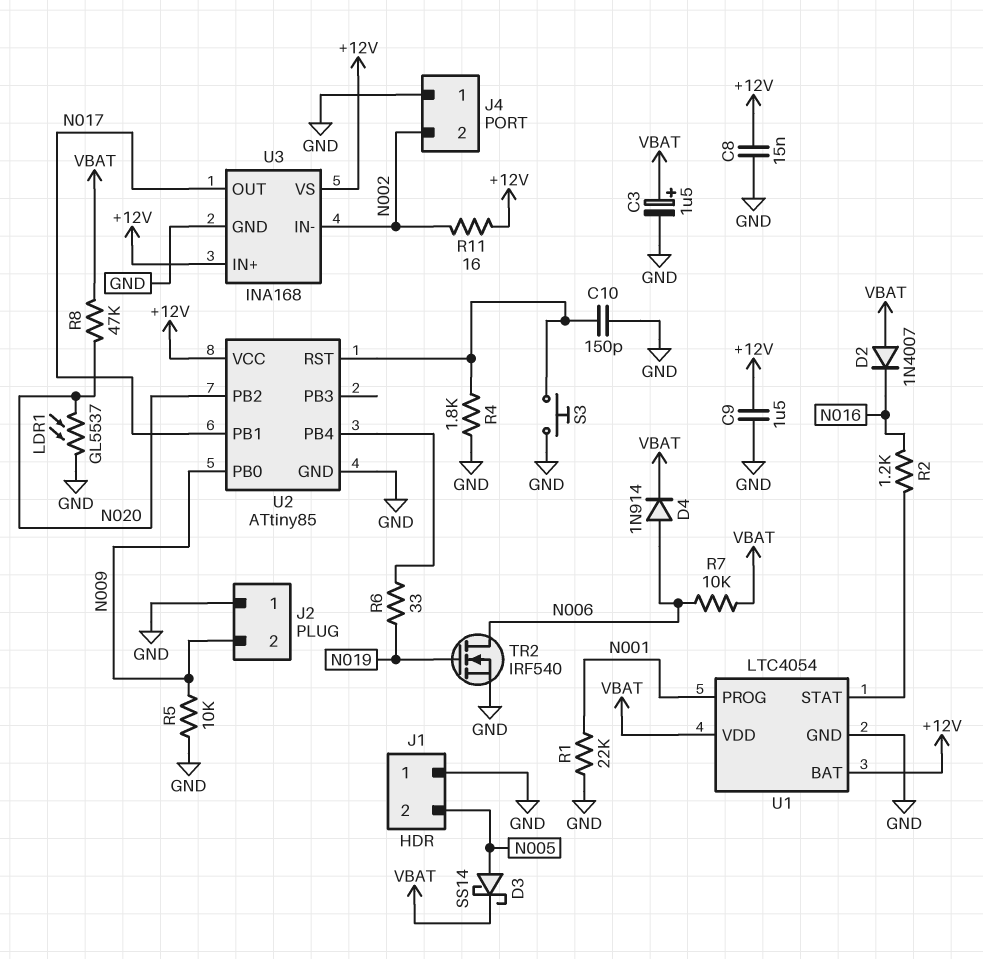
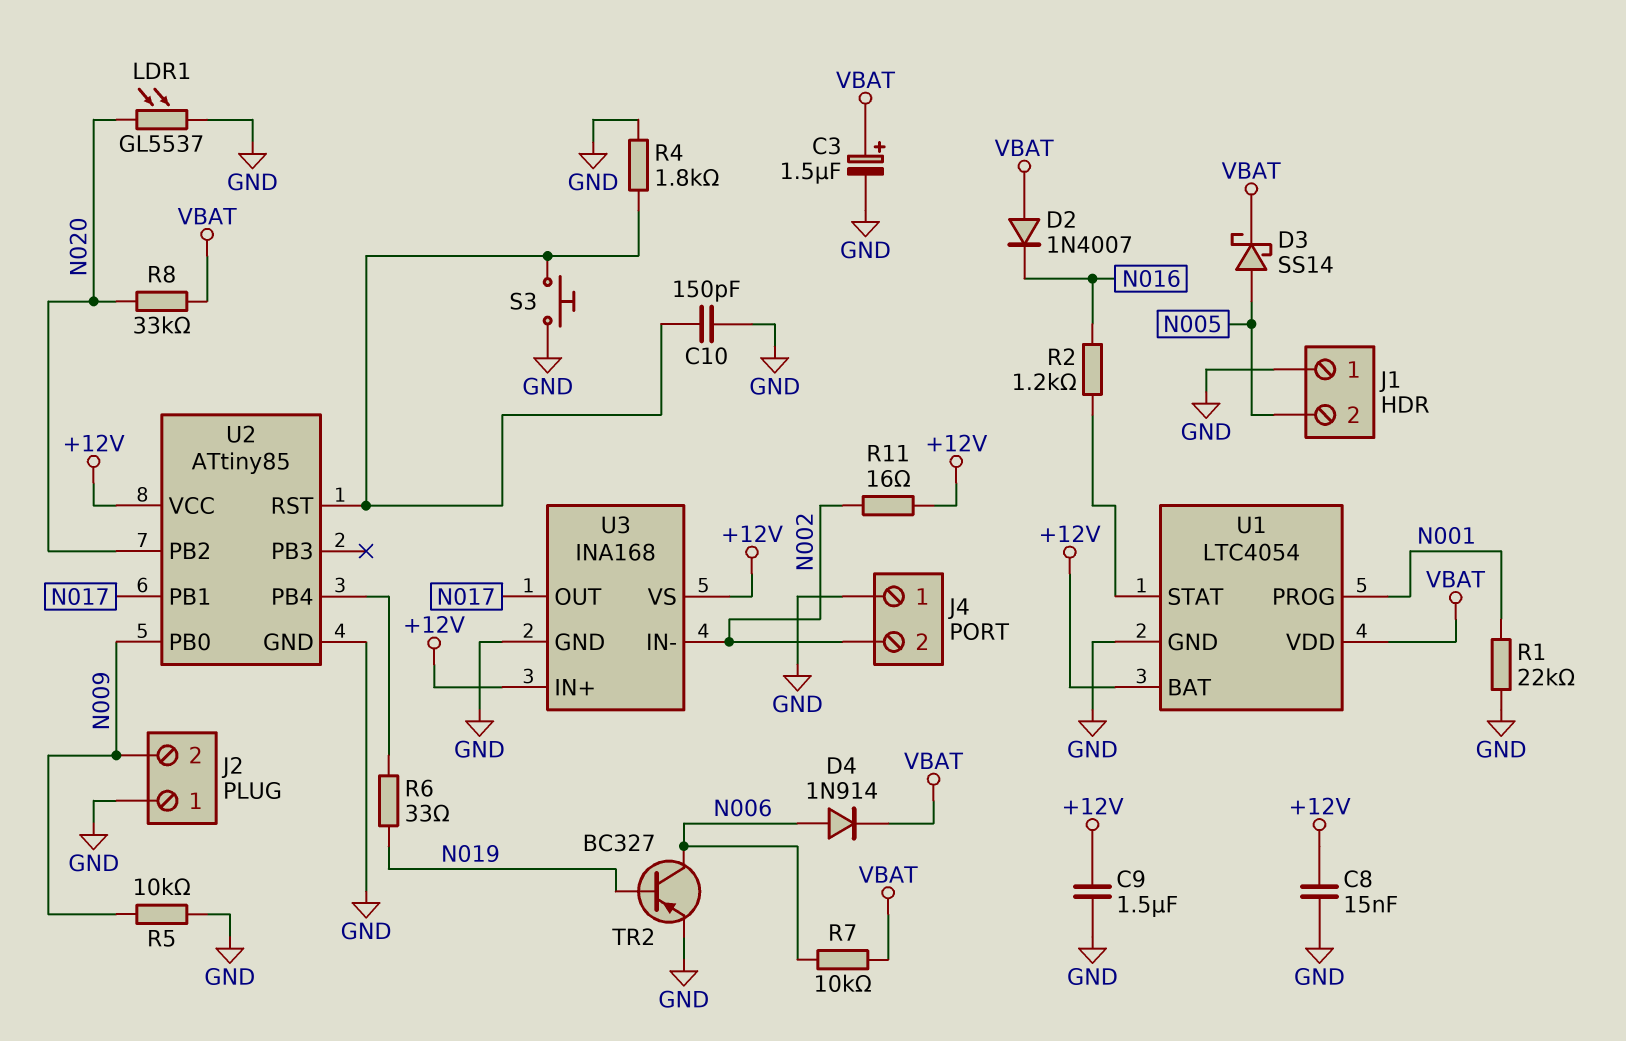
R8: 47k (N020, VBAT) -> 33k (N020, VBAT)
TR2: NMOS IRF540 (G N019, D N006, S GND) -> PNP BC327 (B N019, C N006, E GND)

